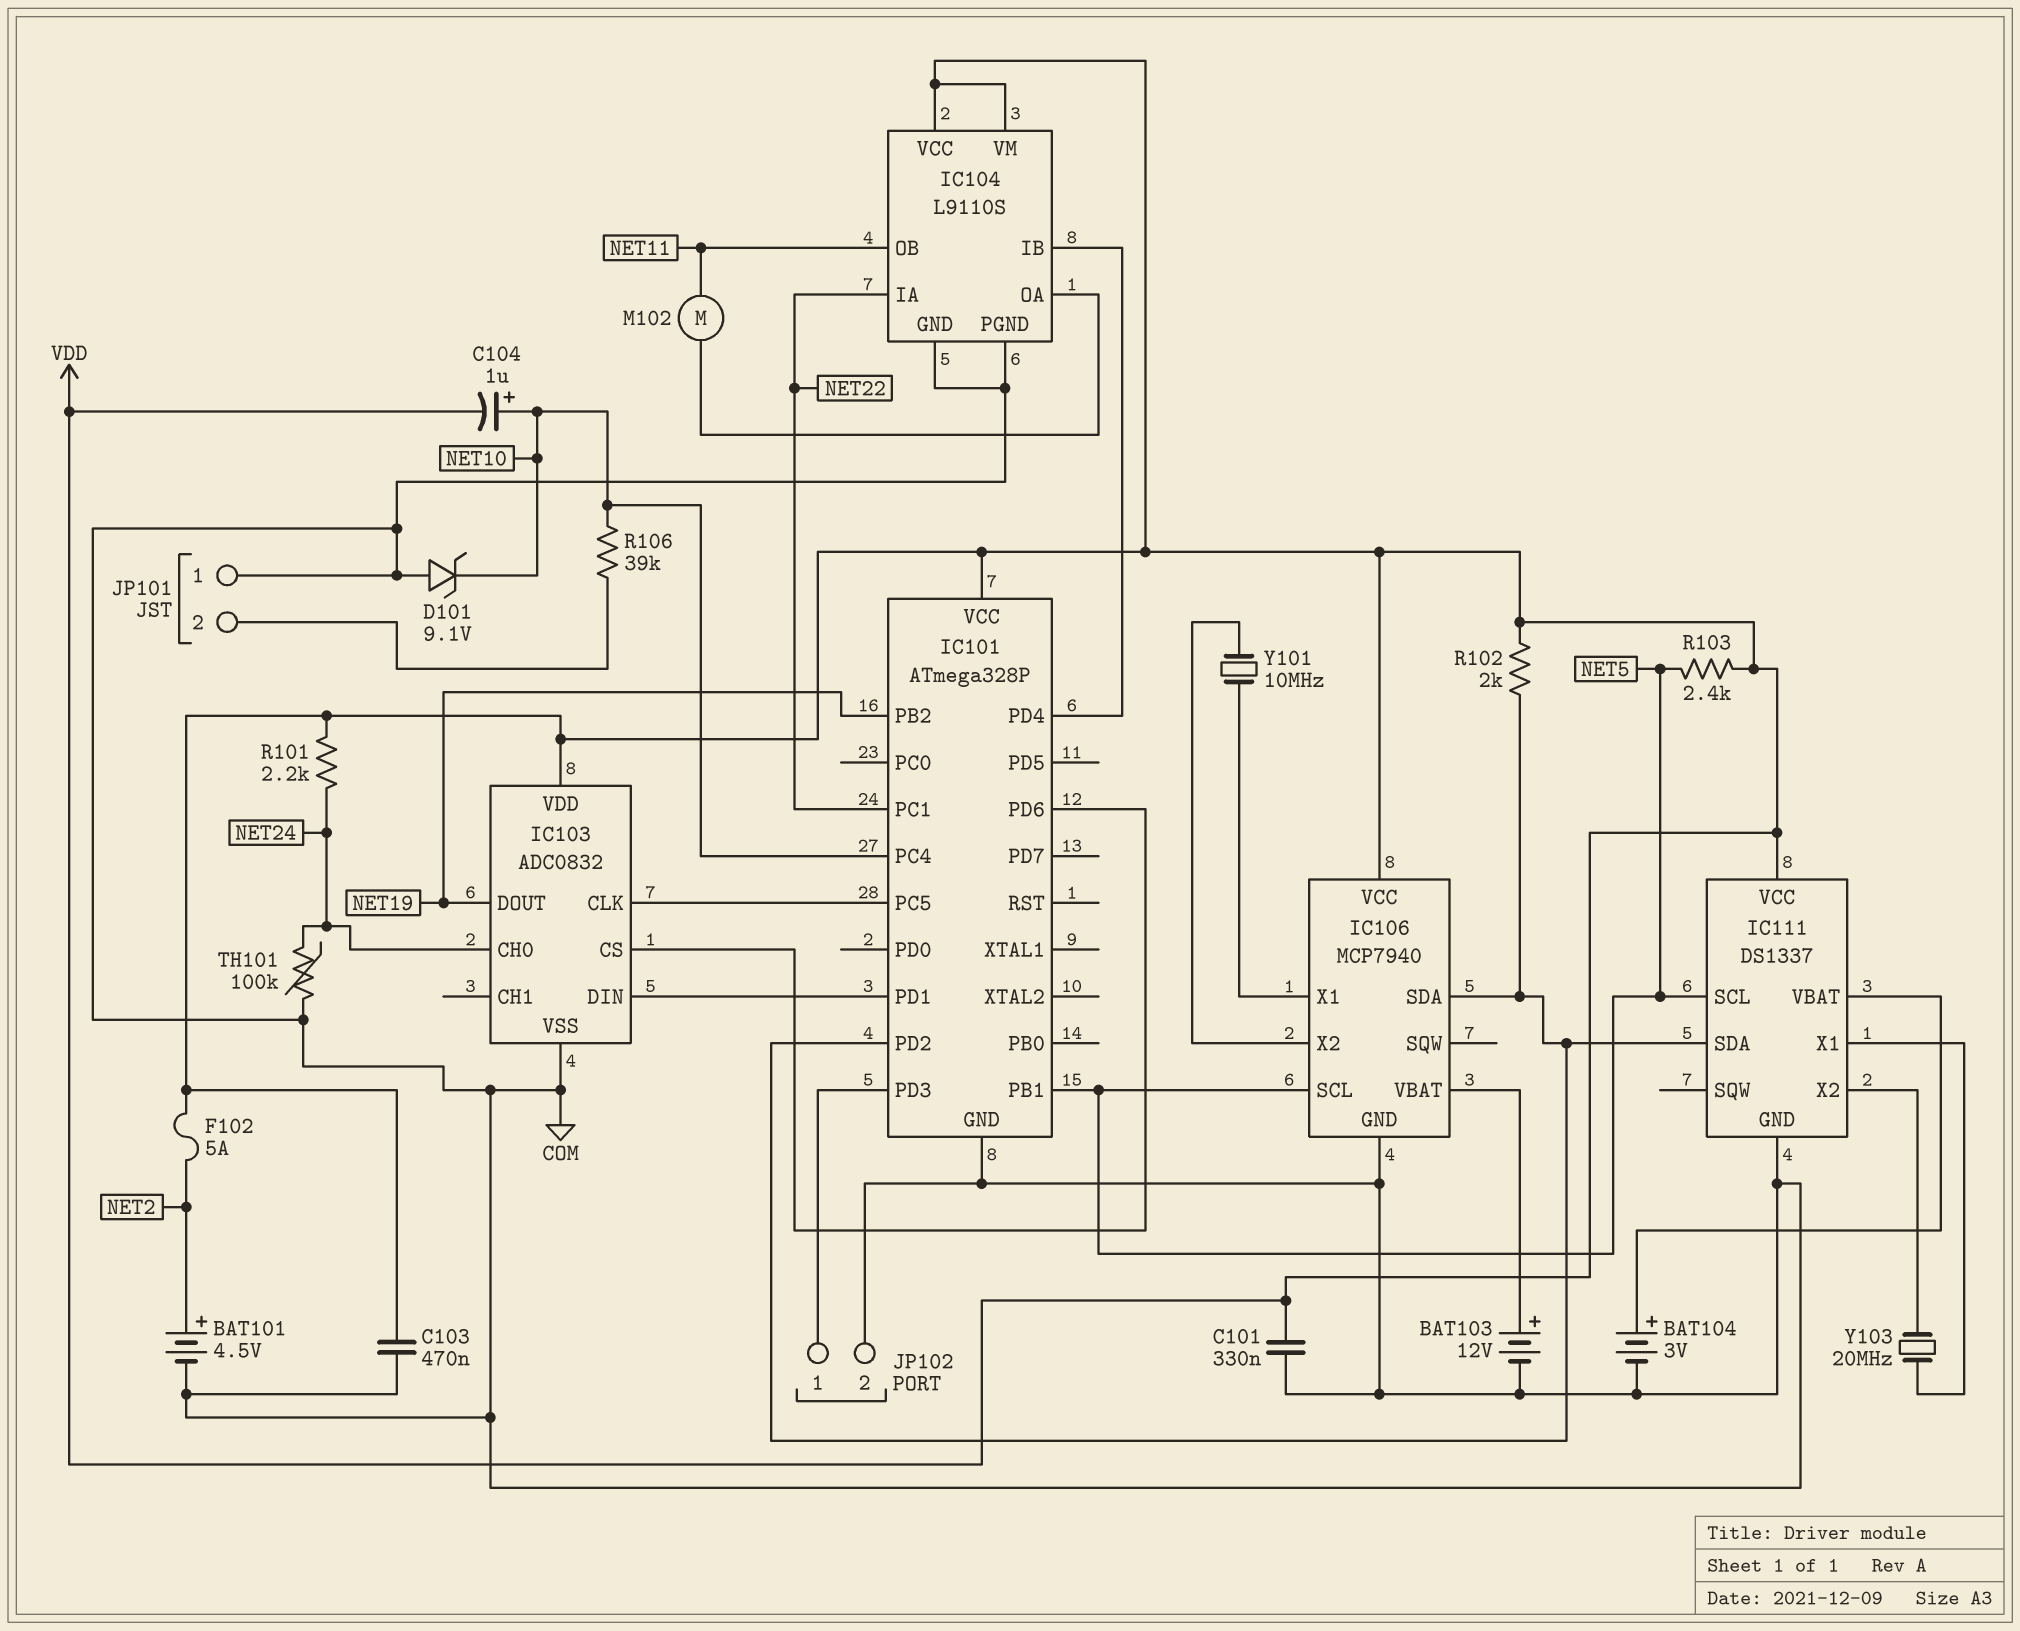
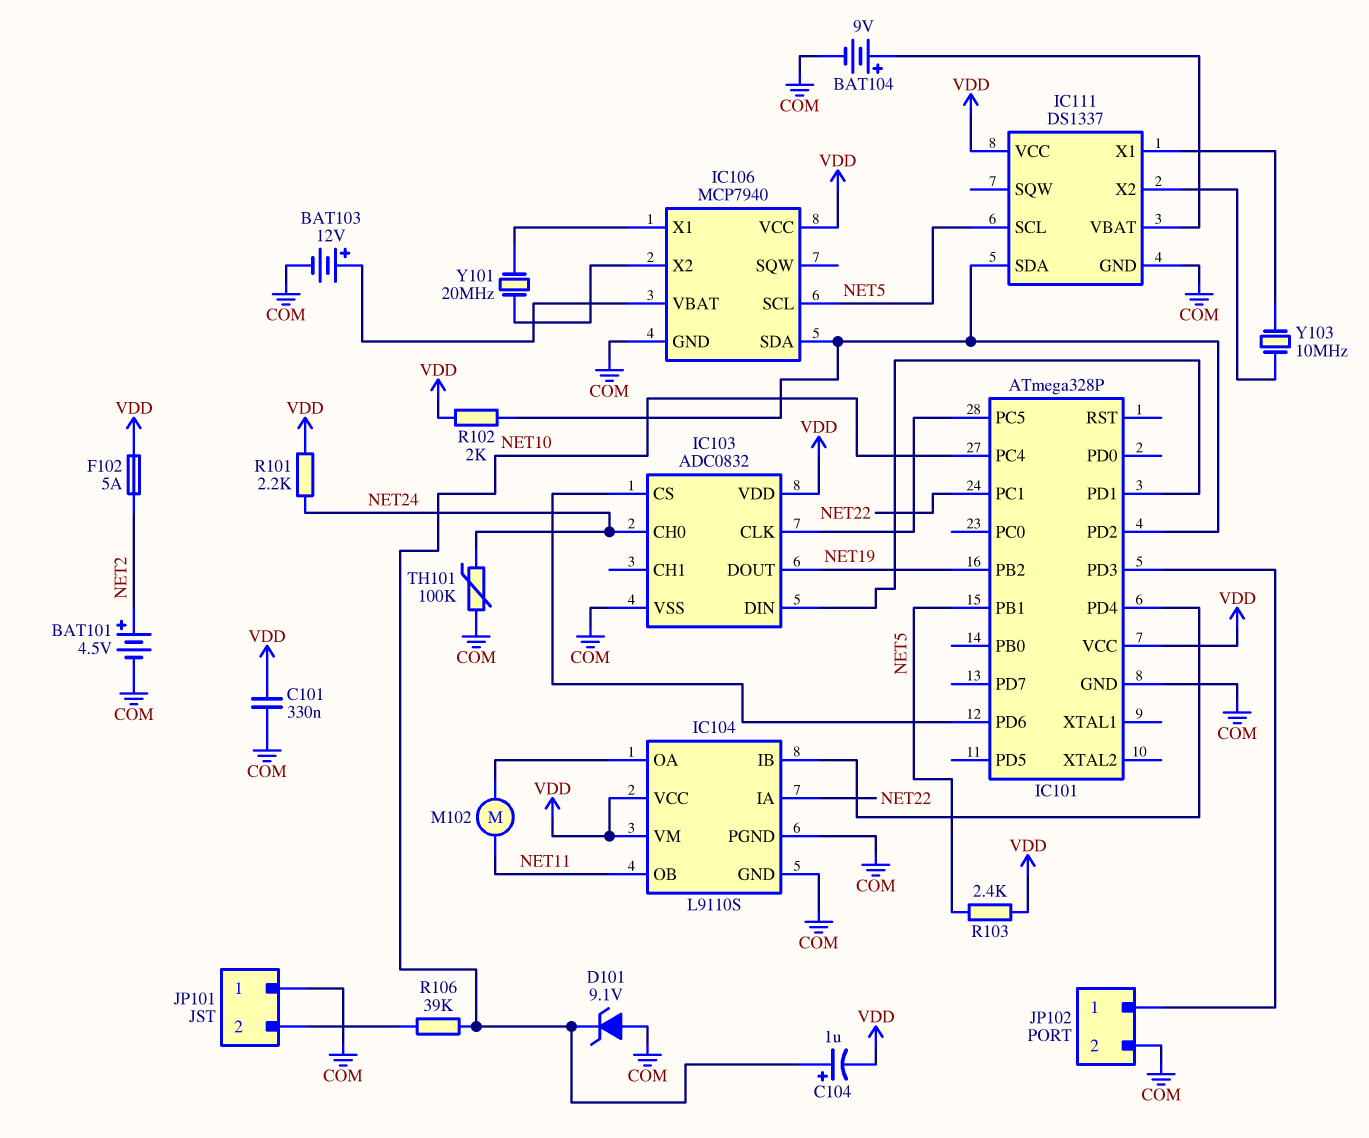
BAT104: 3V (plus IC111/VBAT, minus COM) -> 9V (plus IC111/VBAT, minus COM)
C103: 470nF (COM, VDD) -> none
Y101: 10MHz (IC106/X1, IC106/X2) -> 20MHz (IC106/X1, IC106/X2)
Y103: 20MHz (IC111/X1, IC111/X2) -> 10MHz (IC111/X1, IC111/X2)

